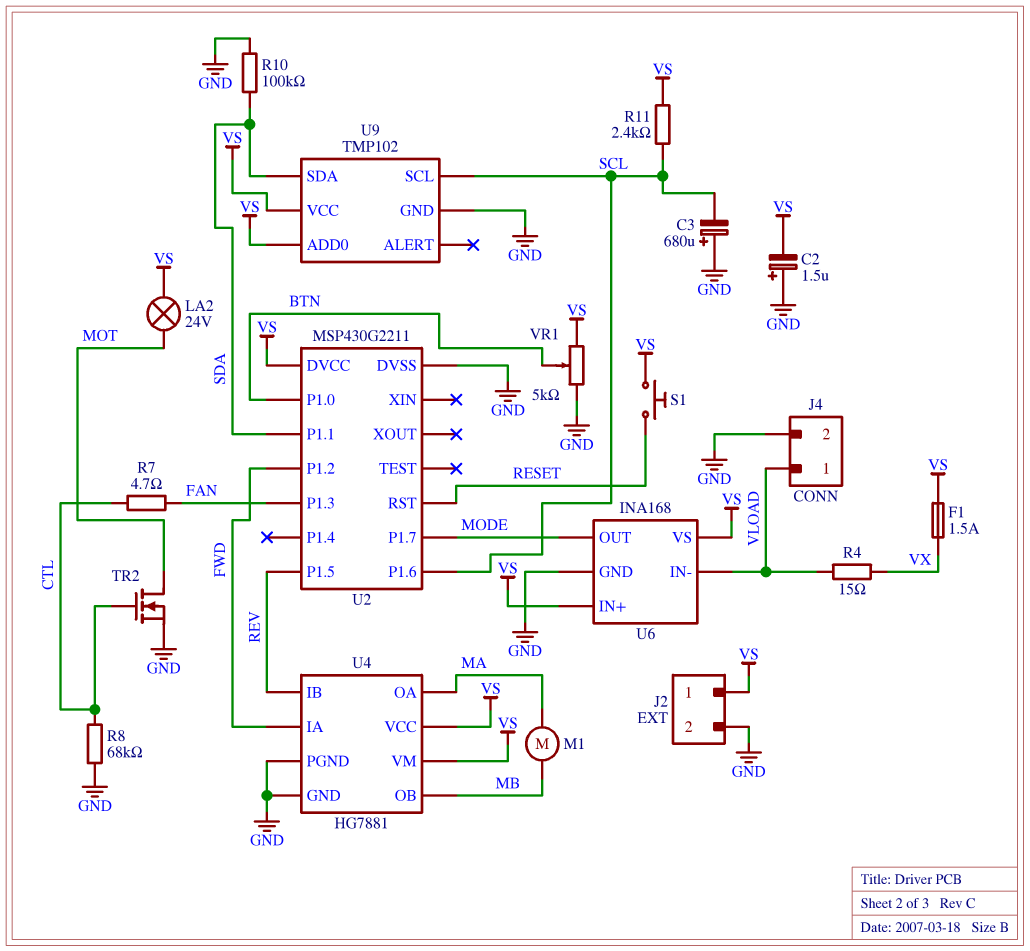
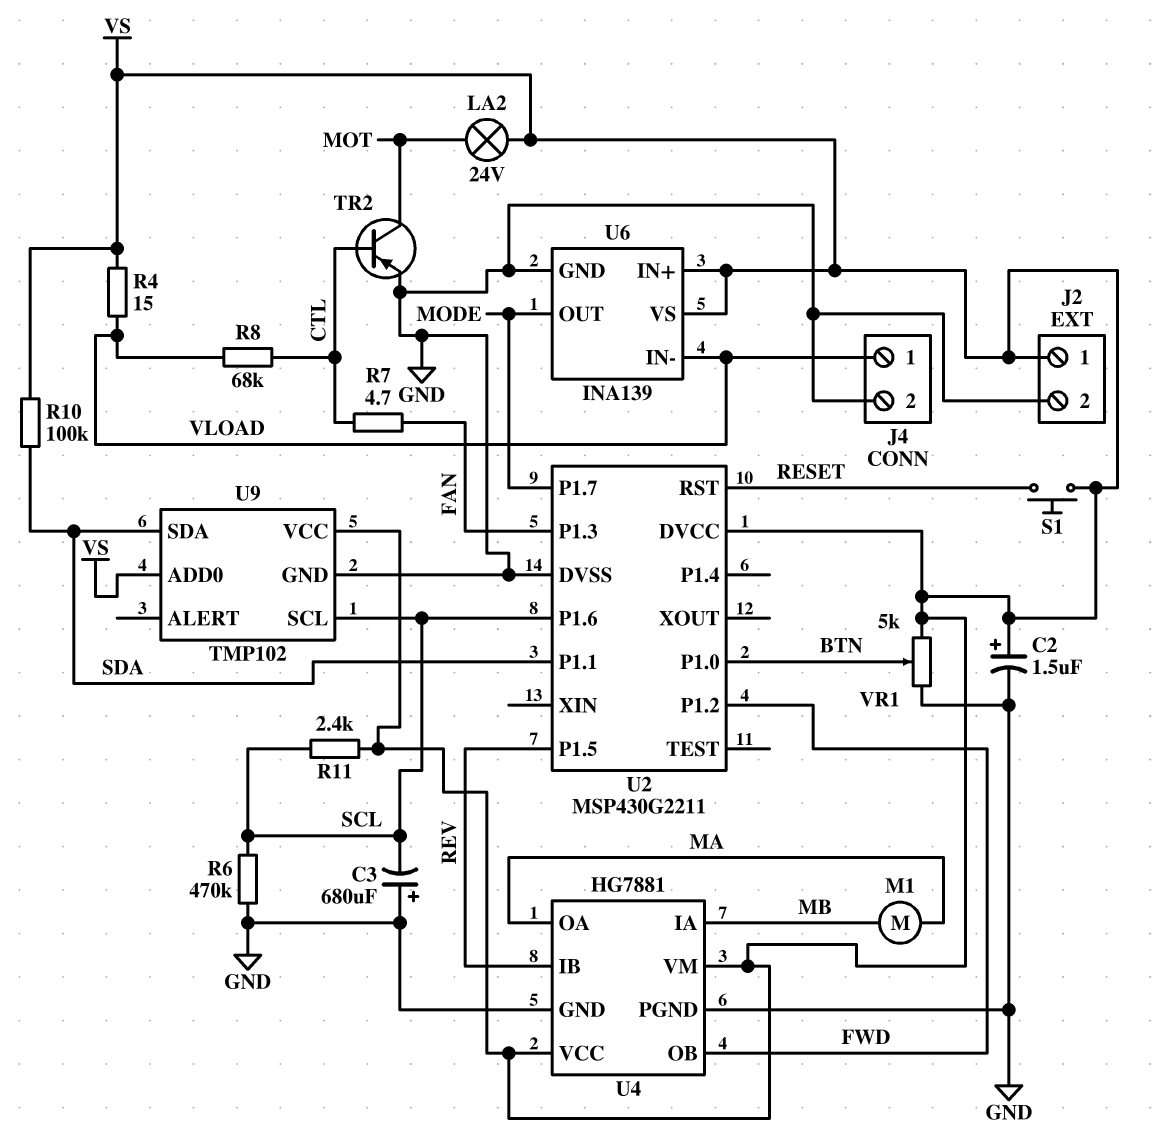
C2: 1.5uF (plus GND, minus VS) -> 1.5uF (plus VS, minus GND)
F1: 1.5A (VS, VX) -> none
R4: 15 (VLOAD, VX) -> 15 (VLOAD, VS)
R6: none -> 470k (GND, SCL)
R8: 68k (CTL, GND) -> 68k (CTL, VLOAD)
R10: 100k (GND, SDA) -> 100k (SDA, VS)
TR2: NMOS (G CTL, D MOT, S GND) -> PNP (B CTL, C MOT, E GND)
U4 pin IA: FWD -> MB
U4 pin OB: MB -> FWD
U6: INA168 -> INA139

